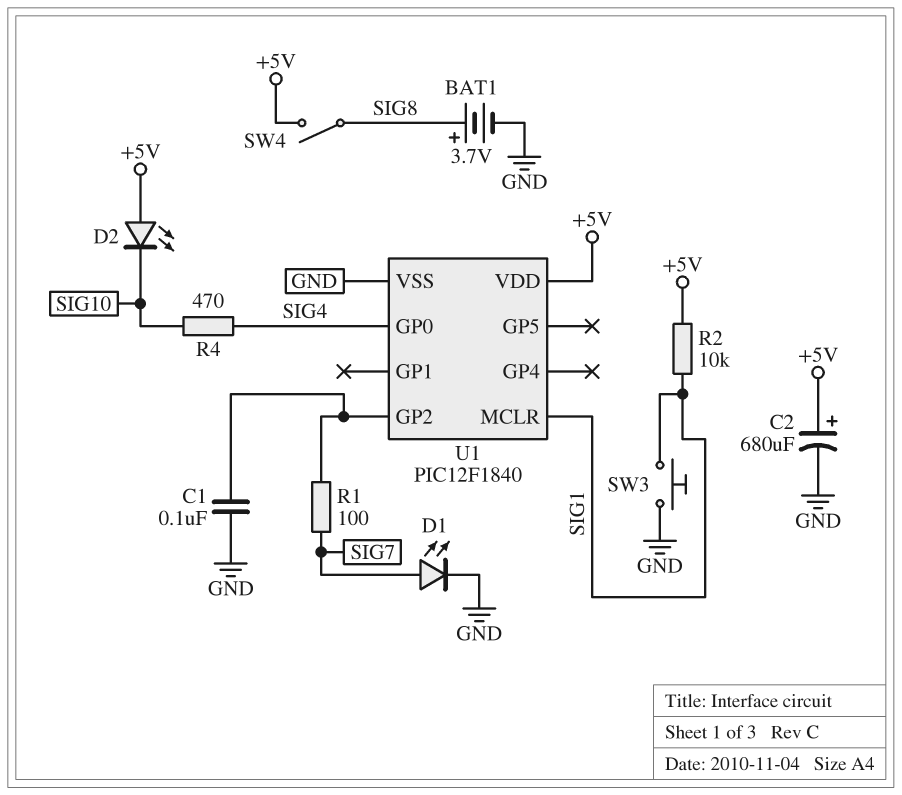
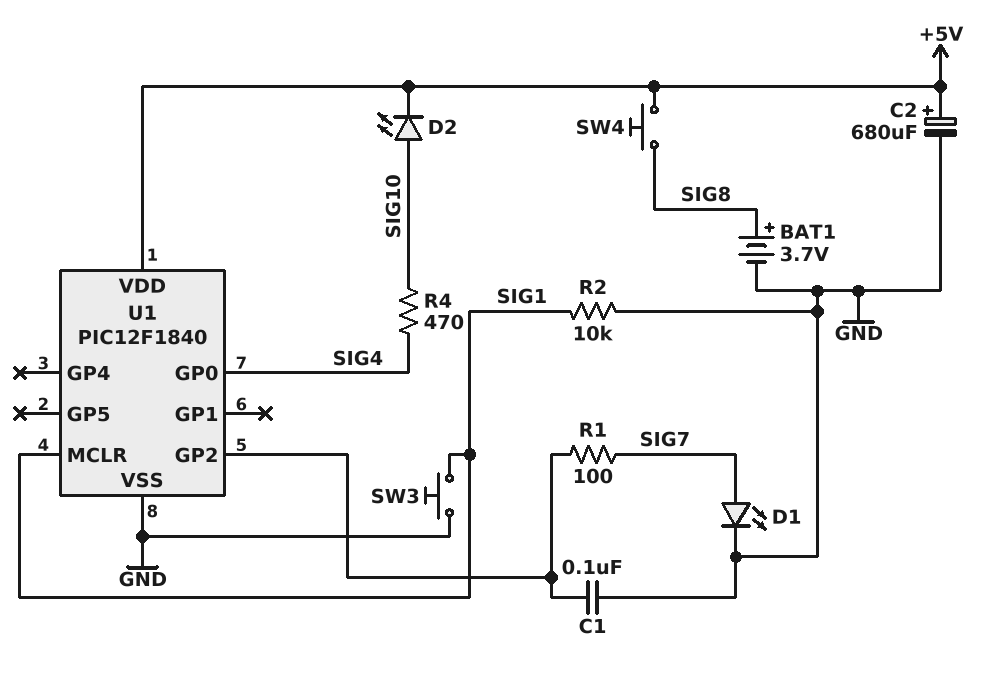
D2: LED (A +5V, K SIG10) -> LED (A SIG10, K +5V)
R2: 10k (+5V, SIG1) -> 10k (GND, SIG1)
SW4: switch (+5V, SIG8) -> button (+5V, SIG8)

